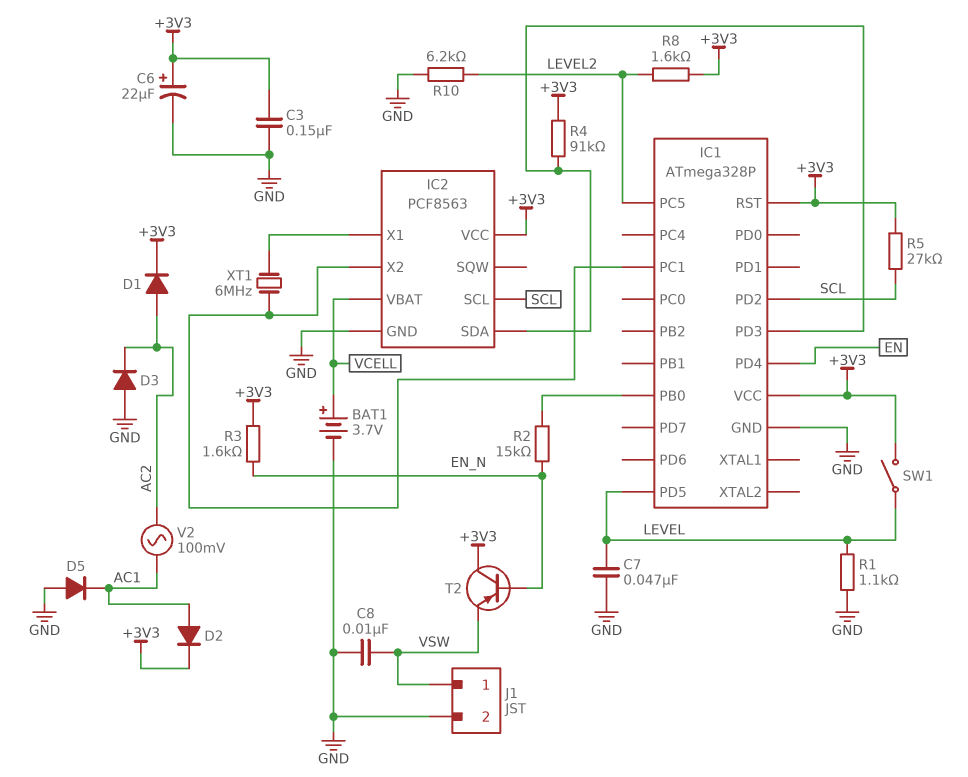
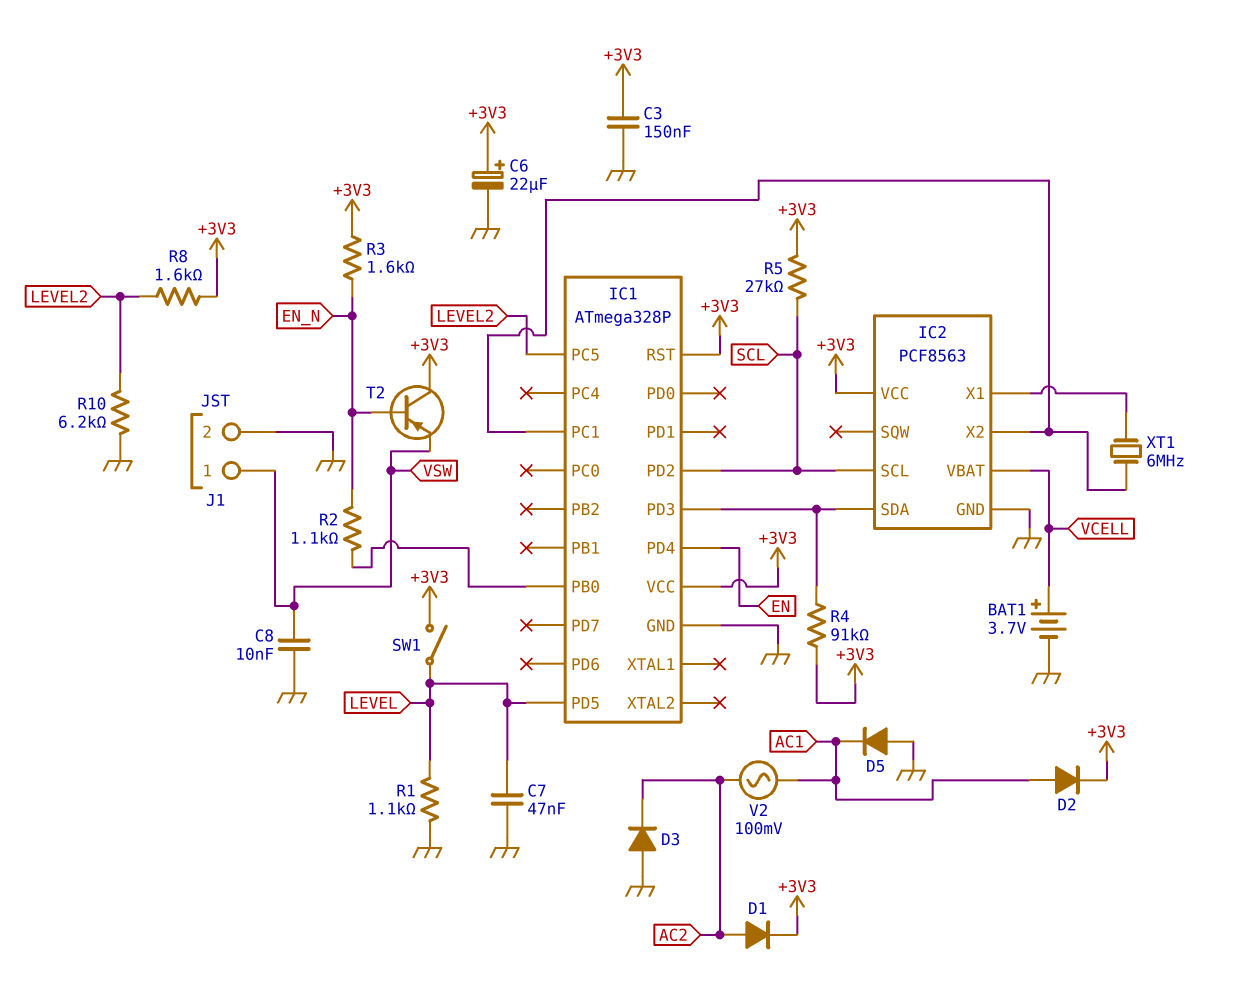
R2: 15k (EN_N, IC1/PB0) -> 1.1k (EN_N, IC1/PB0)

